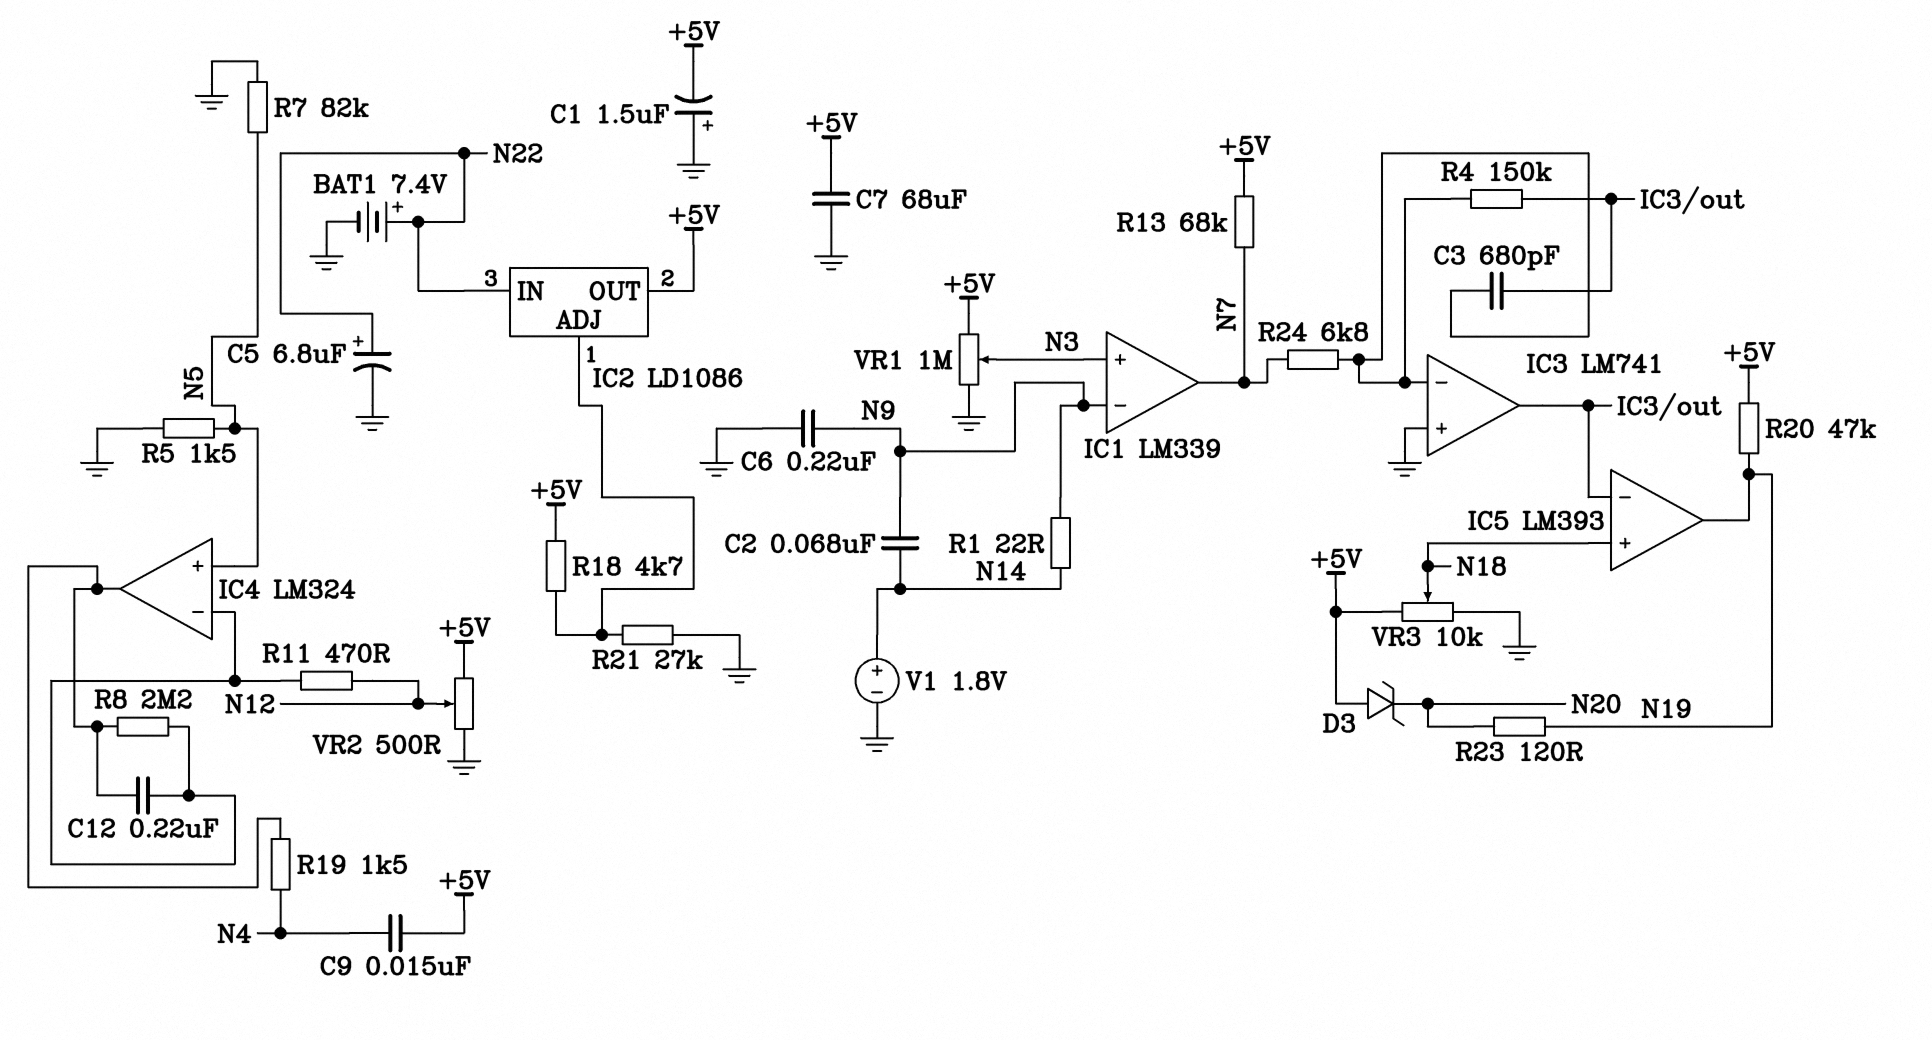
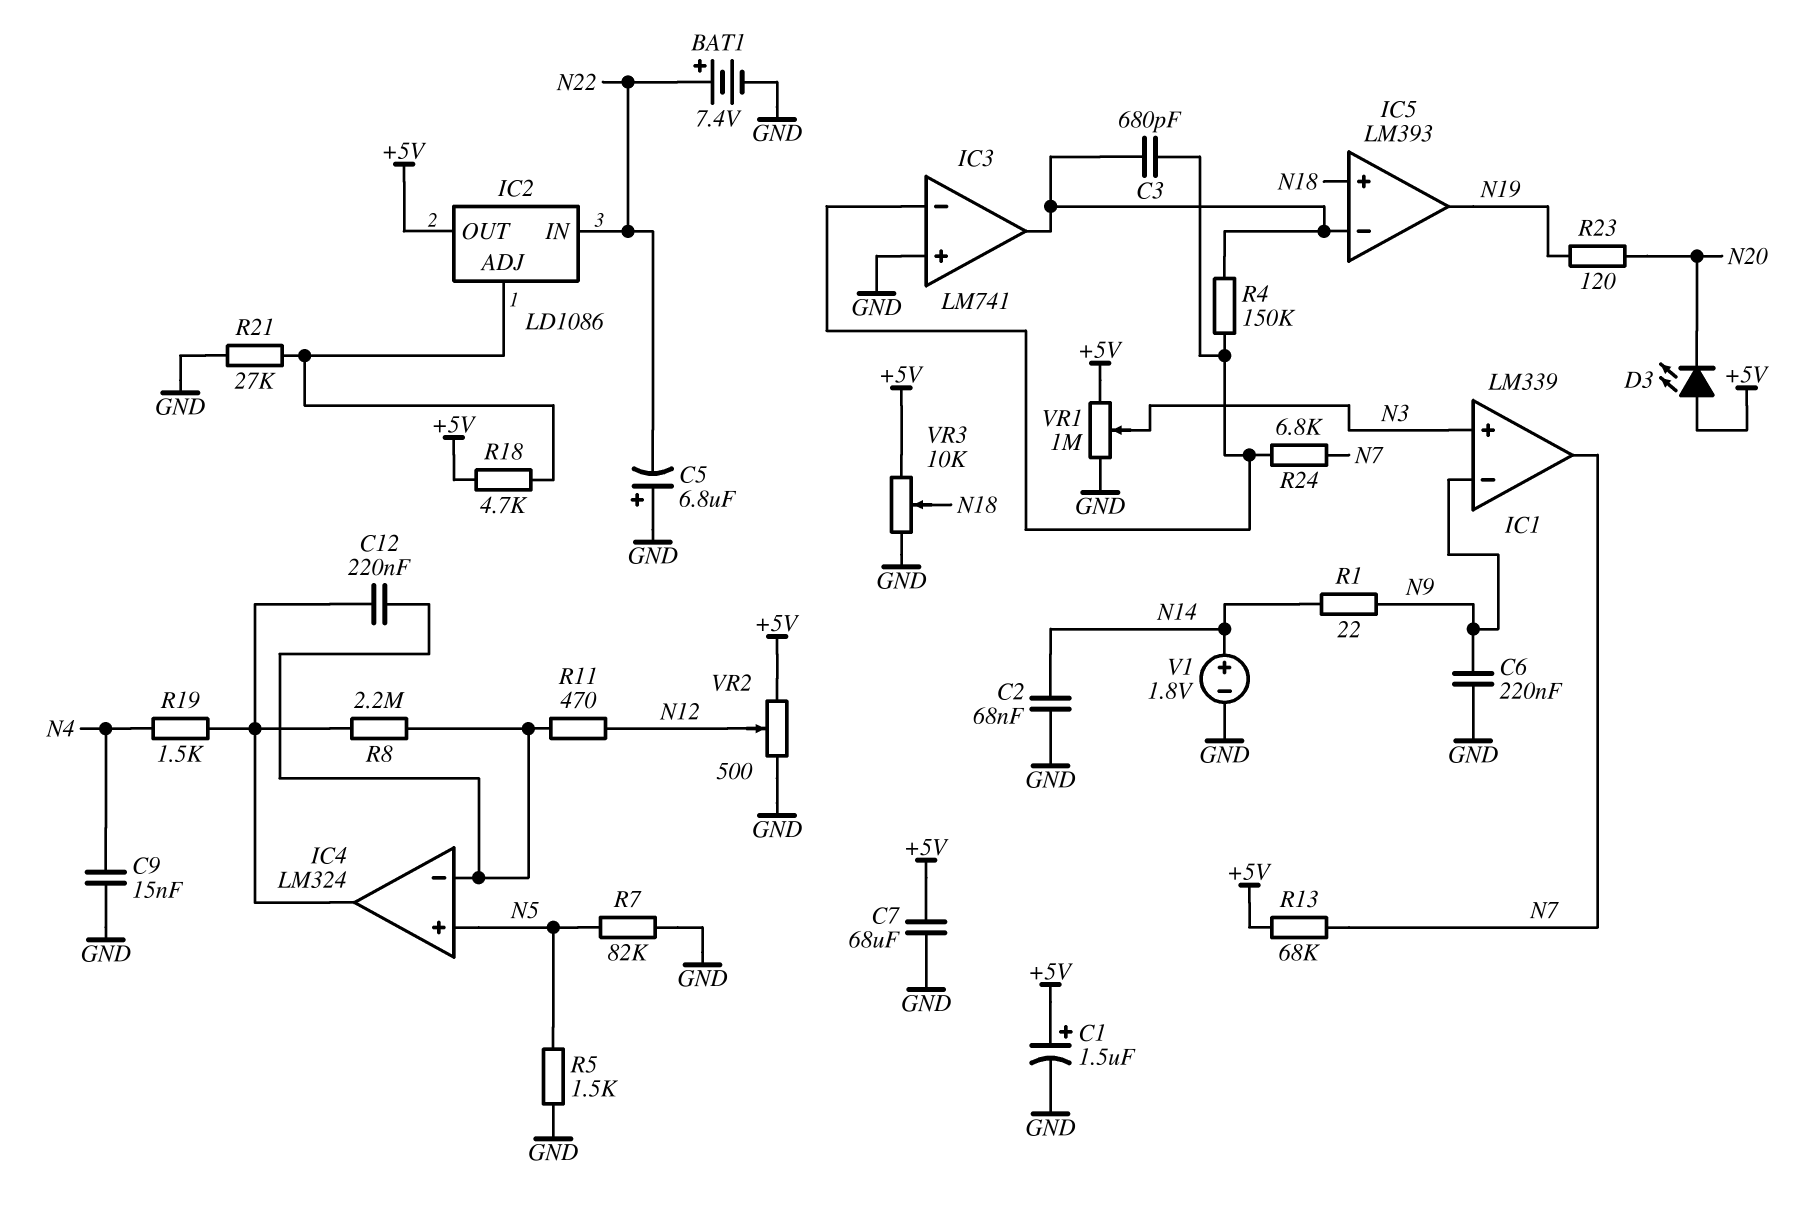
C1: 1.5uF (plus GND, minus +5V) -> 1.5uF (plus +5V, minus GND)
C2: 68nF (N9, N14) -> 68nF (GND, N14)
C5: 6.8uF (plus N22, minus GND) -> 6.8uF (plus GND, minus N22)
C9: 15nF (+5V, N4) -> 15nF (GND, N4)
D3: zener (A +5V, K N20) -> LED (A +5V, K N20)
R20: 47k (+5V, N19) -> none

